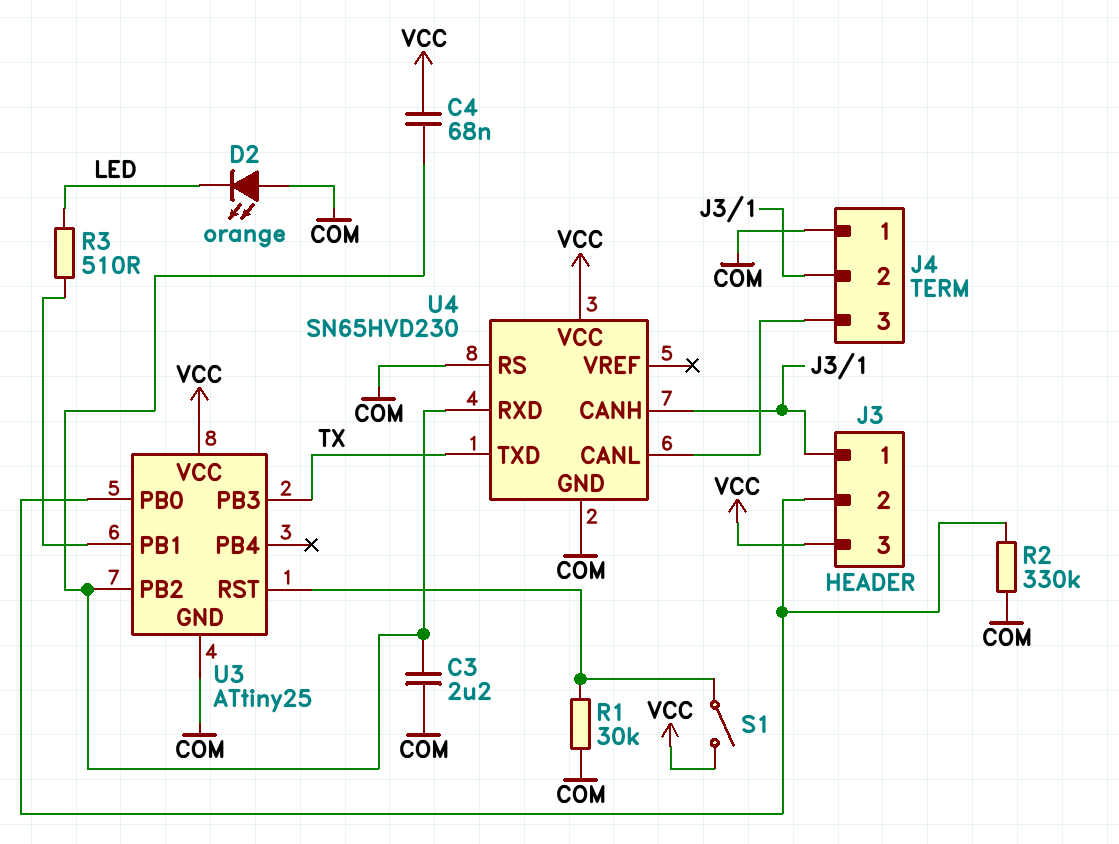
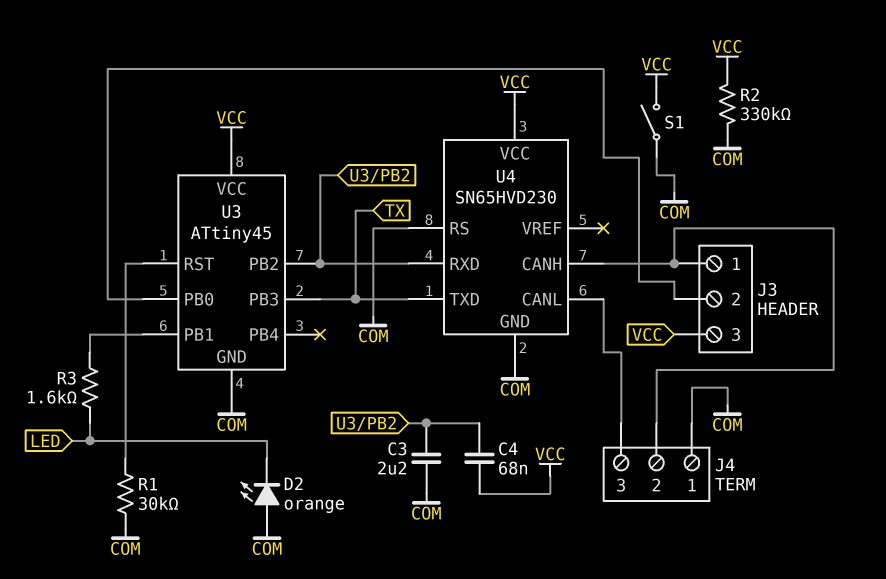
R2: 330k (COM, J3/2) -> 330k (COM, VCC)
R3: 510 (LED, U3/PB1) -> 1.6k (LED, U3/PB1)
S1: switch (U3/RST, VCC) -> switch (COM, VCC)
U3: ATtiny25 -> ATtiny45

